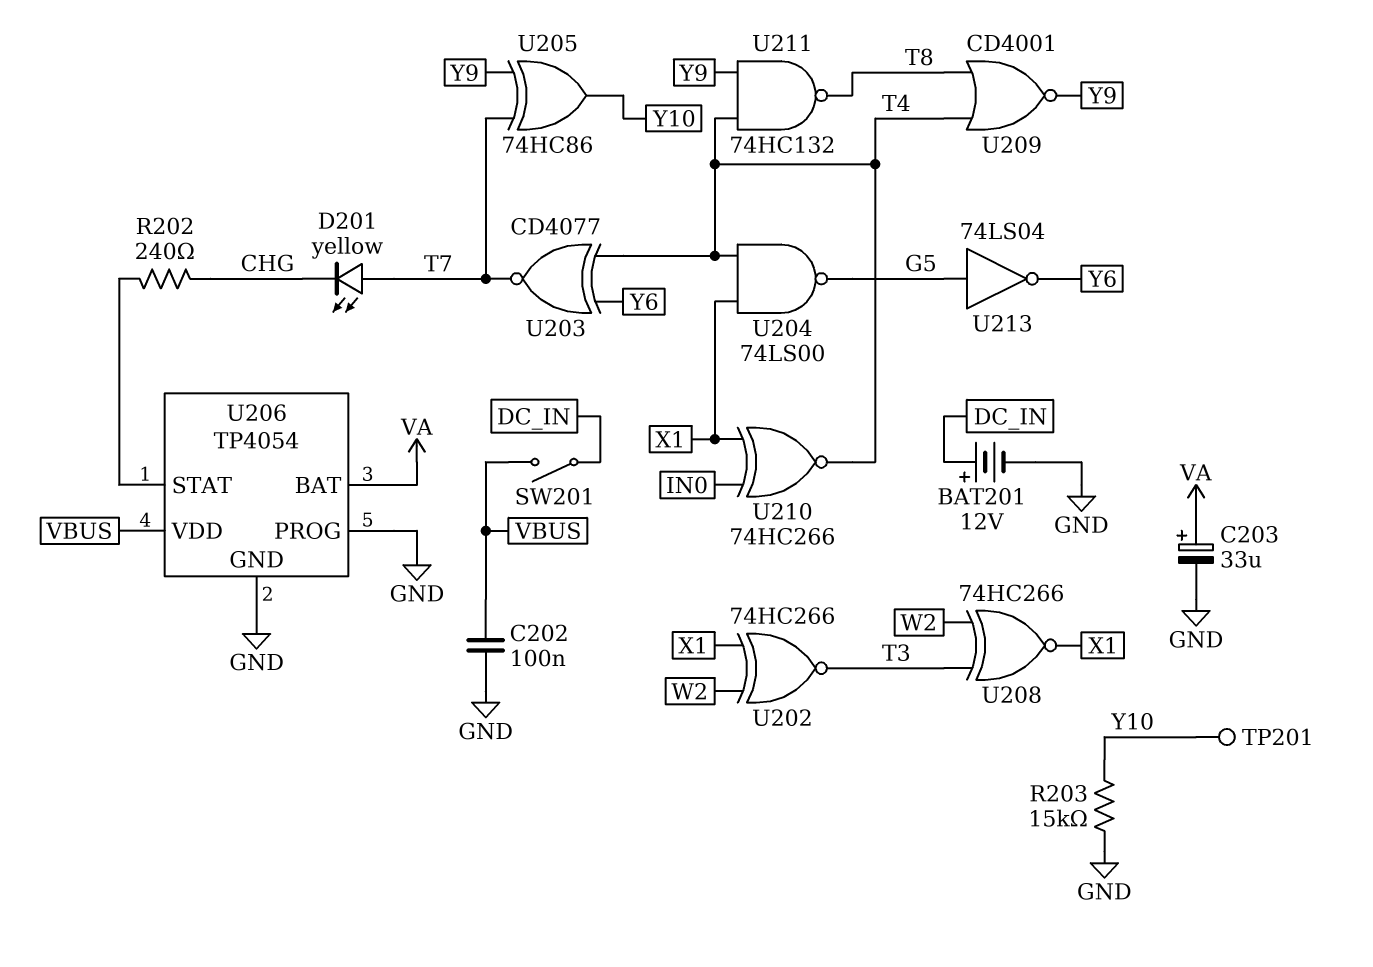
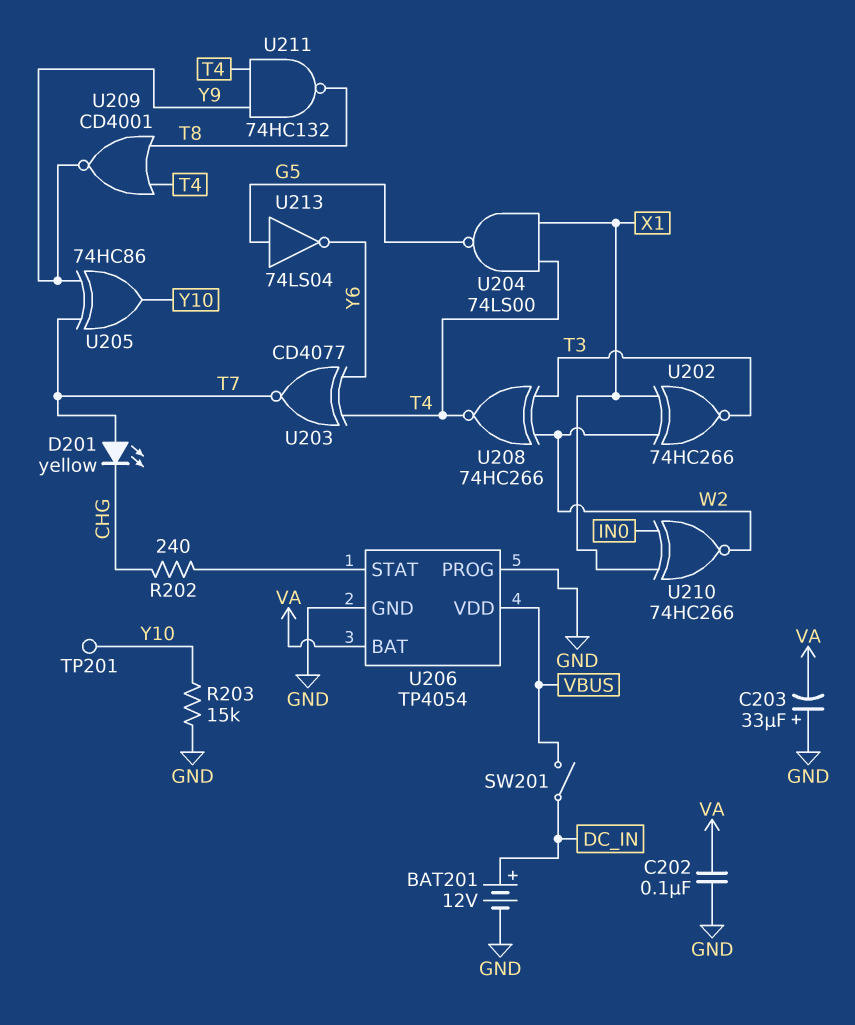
C202: 100nF (GND, VBUS) -> 100nF (GND, VA)
C203: 33uF (plus VA, minus GND) -> 33uF (plus GND, minus VA)
U208: XNOR 74HC266 (in T3, in W2, out X1) -> XNOR 74HC266 (in T3, in W2, out T4)
U210: XNOR 74HC266 (in IN0, in X1, out T4) -> XNOR 74HC266 (in IN0, in X1, out W2)

